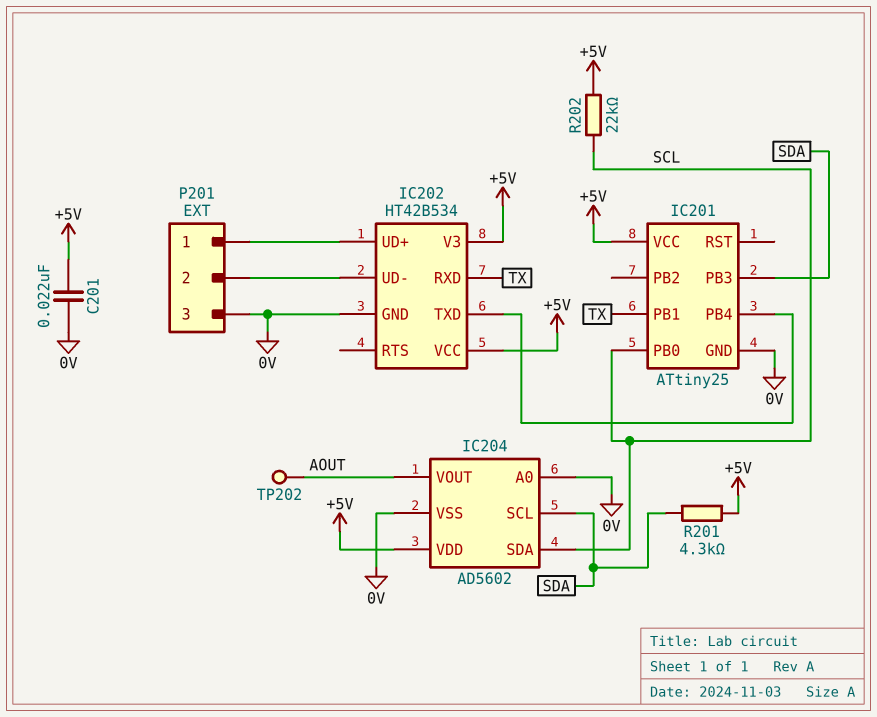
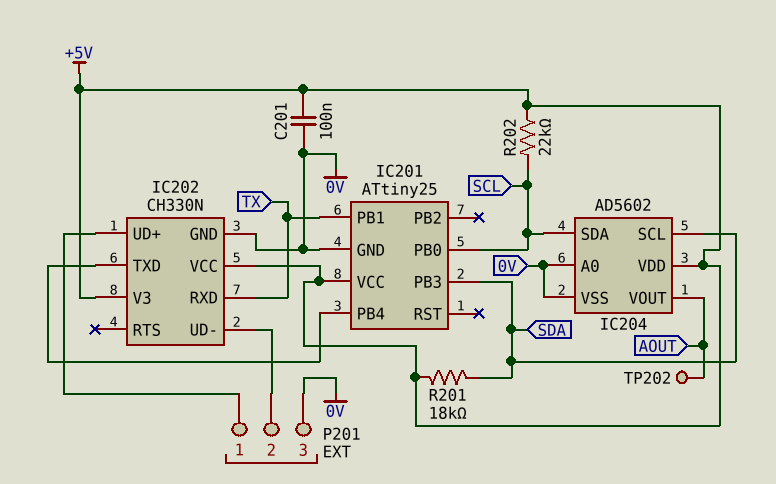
C201: 22nF (+5V, 0V) -> 100nF (+5V, 0V)
IC202: HT42B534 -> CH330N
R201: 4.3k (+5V, SDA) -> 18k (+5V, SDA)

